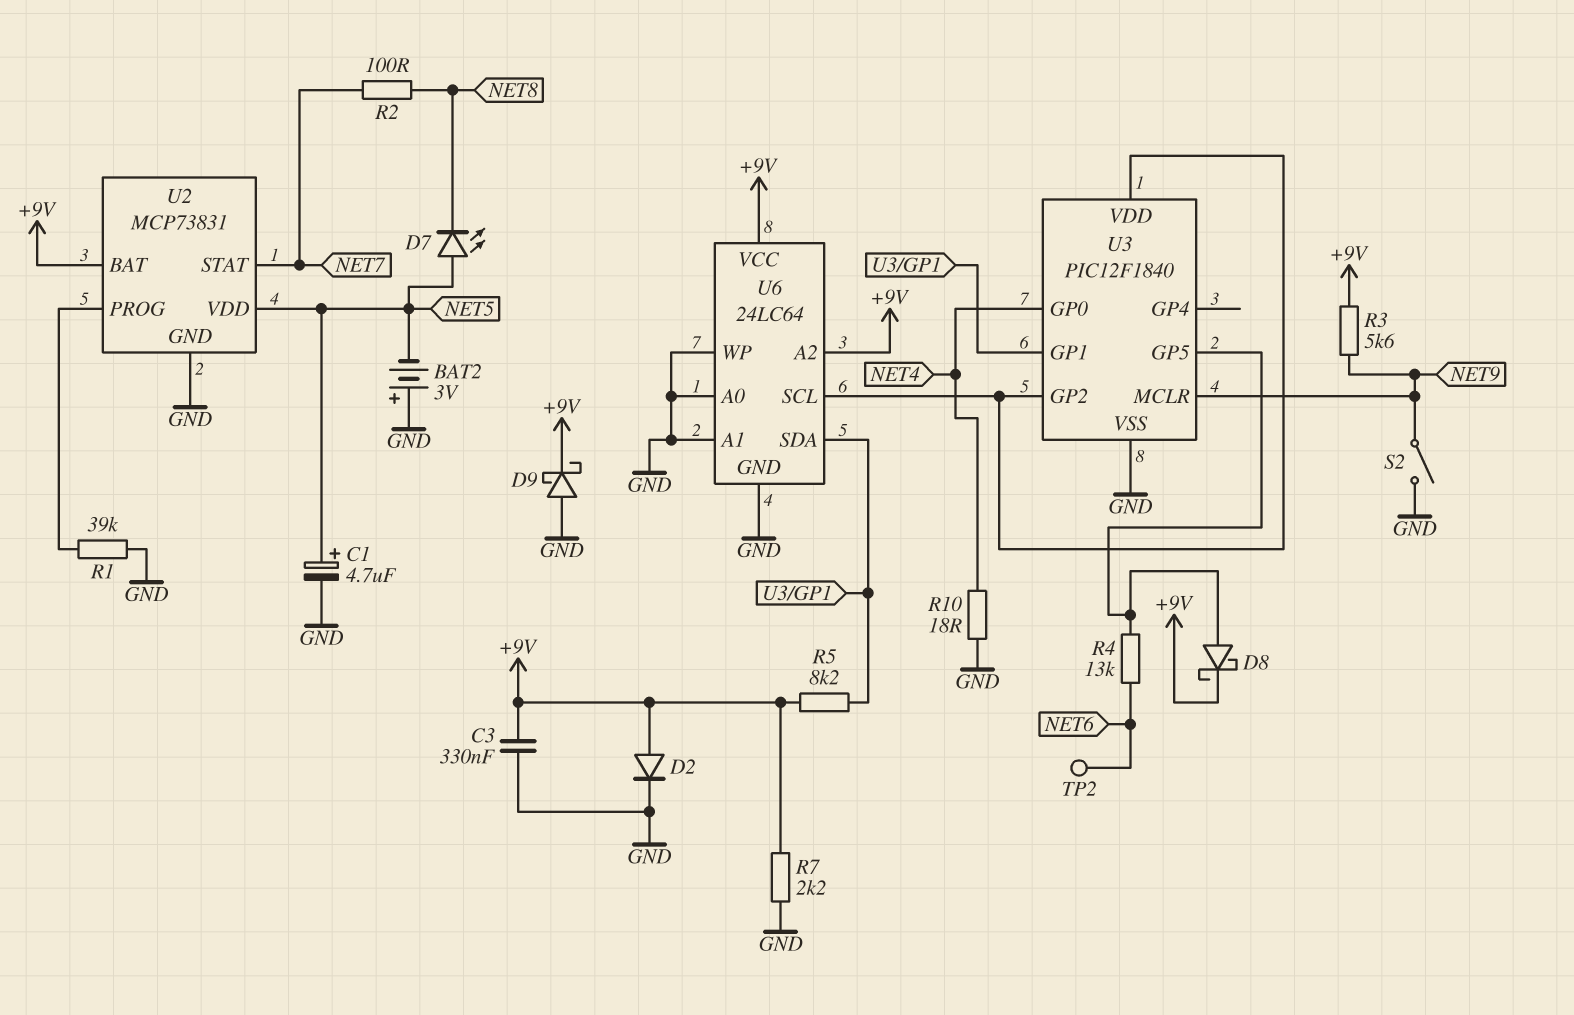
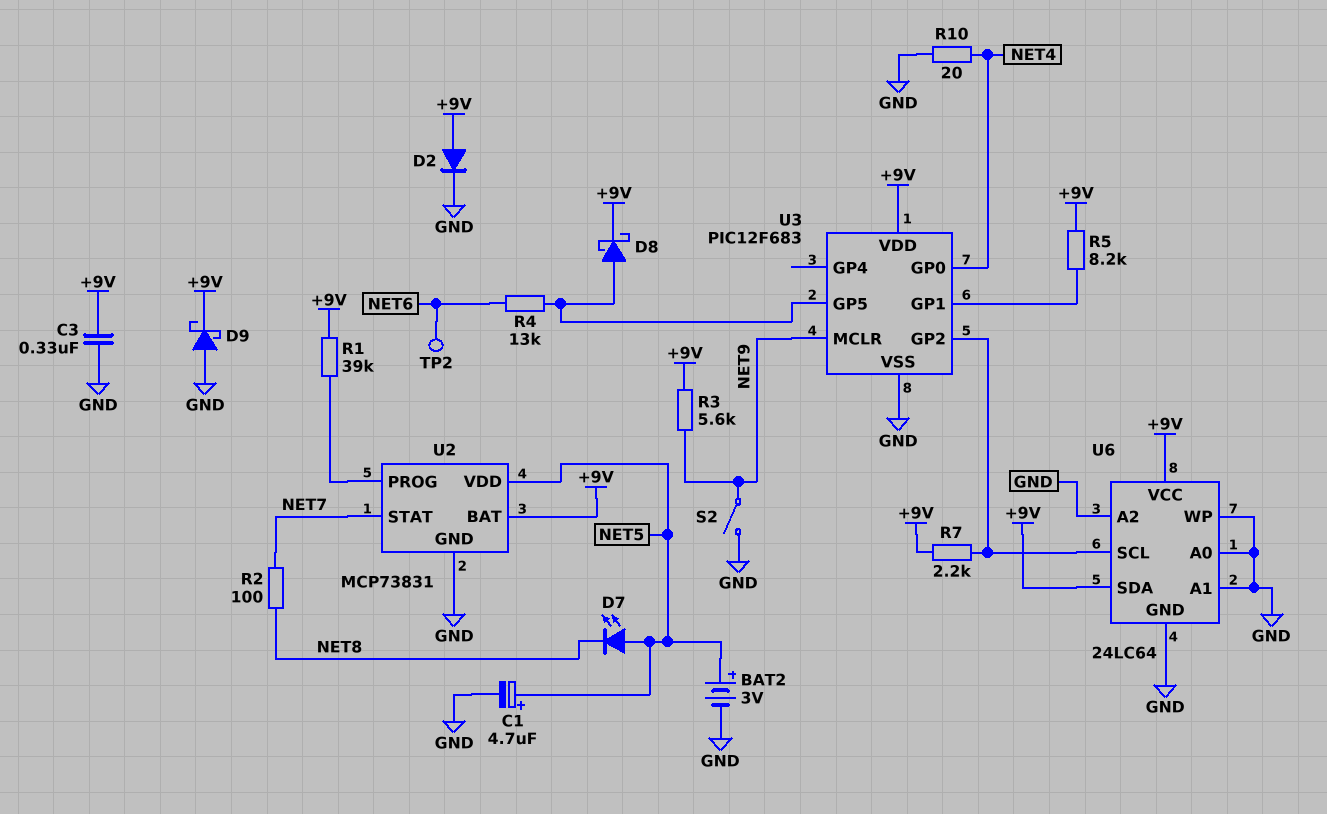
BAT2: 3V (plus GND, minus NET5) -> 3V (plus NET5, minus GND)
R1: 39k (GND, U2/PROG) -> 39k (+9V, U2/PROG)
R7: 2.2k (+9V, GND) -> 2.2k (+9V, U3/GP2)
R10: 18 (GND, NET4) -> 20 (GND, NET4)
U3: PIC12F1840 -> PIC12F683
U3 pin VDD: U3/GP2 -> +9V
U6 pin A2: +9V -> GND
U6 pin SDA: U3/GP1 -> +9V

